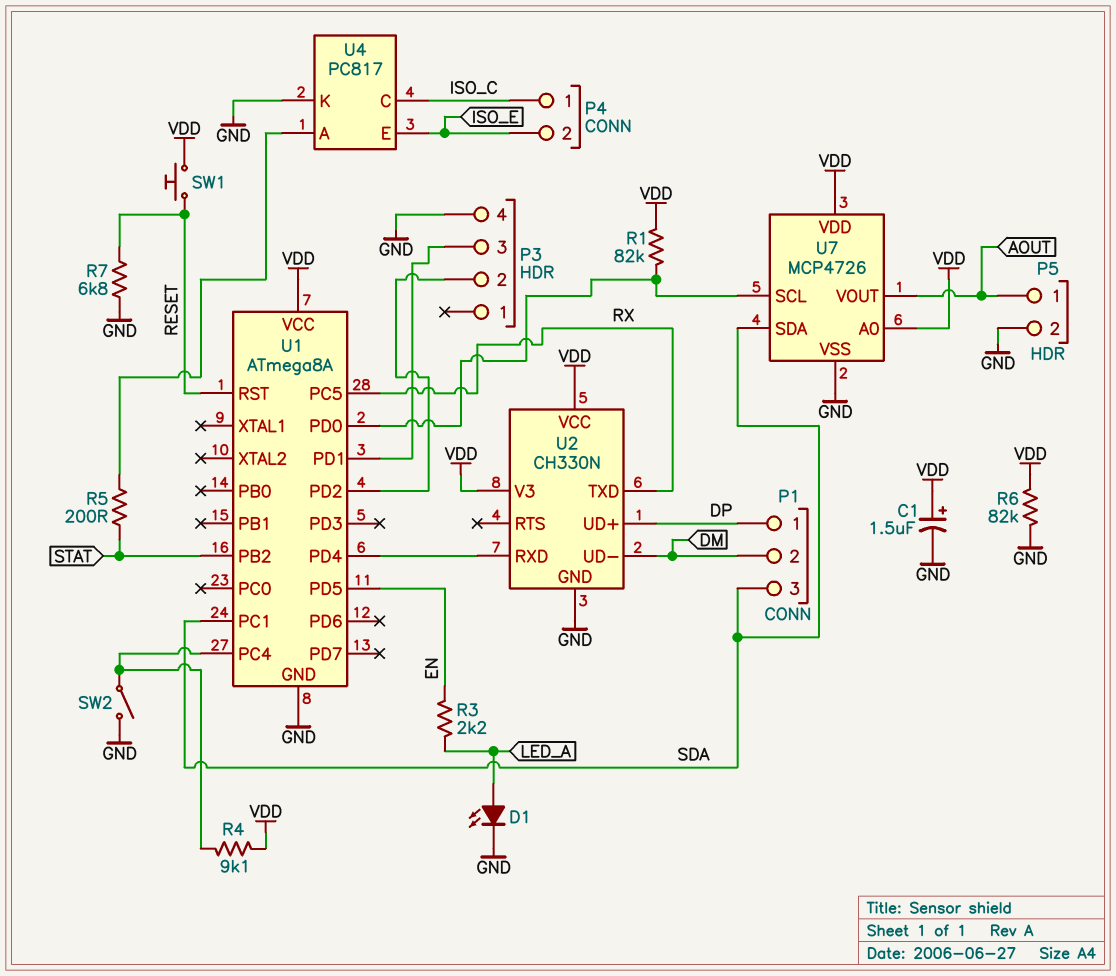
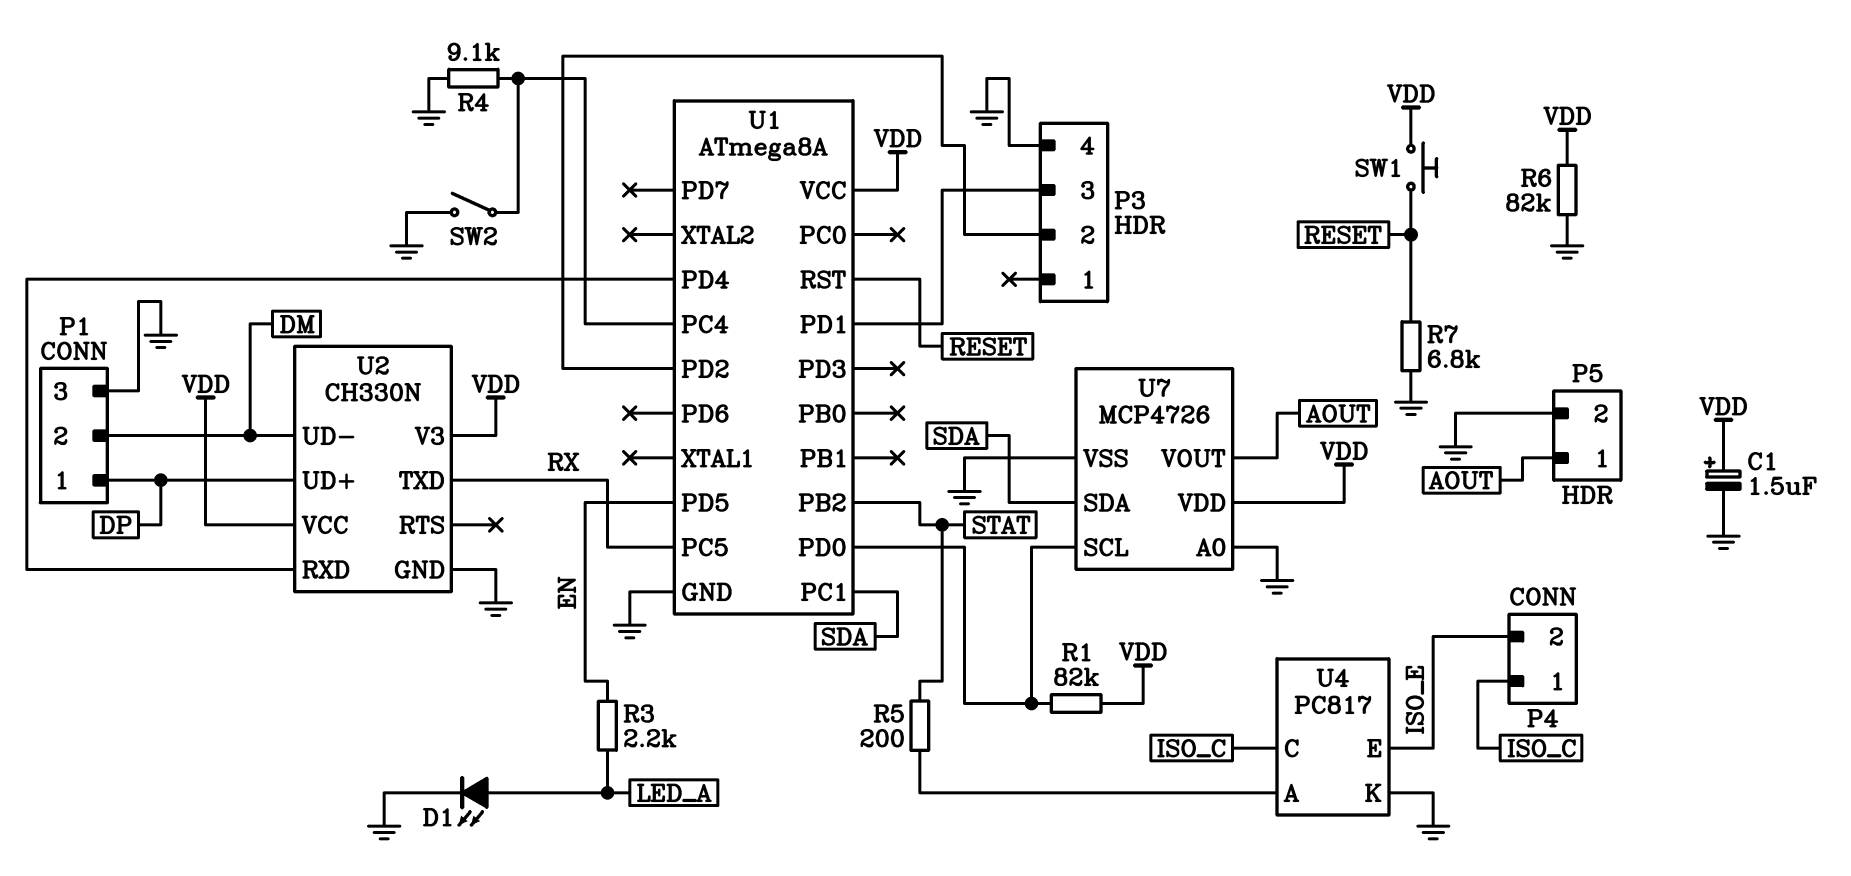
P1 pin 3: SDA -> GND
R4: 9.1k (U1/PC4, VDD) -> 9.1k (GND, U1/PC4)
U7 pin A0: VDD -> GND

